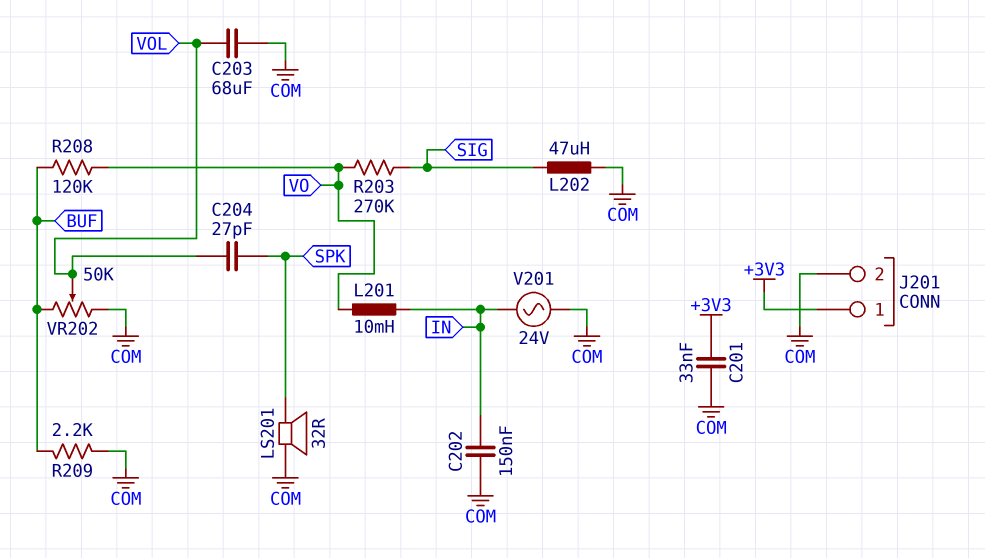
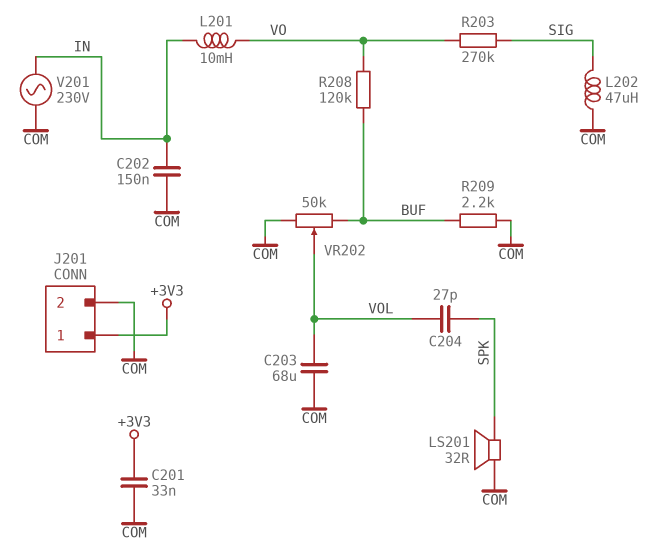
V201: AC 24V (COM, IN) -> AC 230V (COM, IN)

